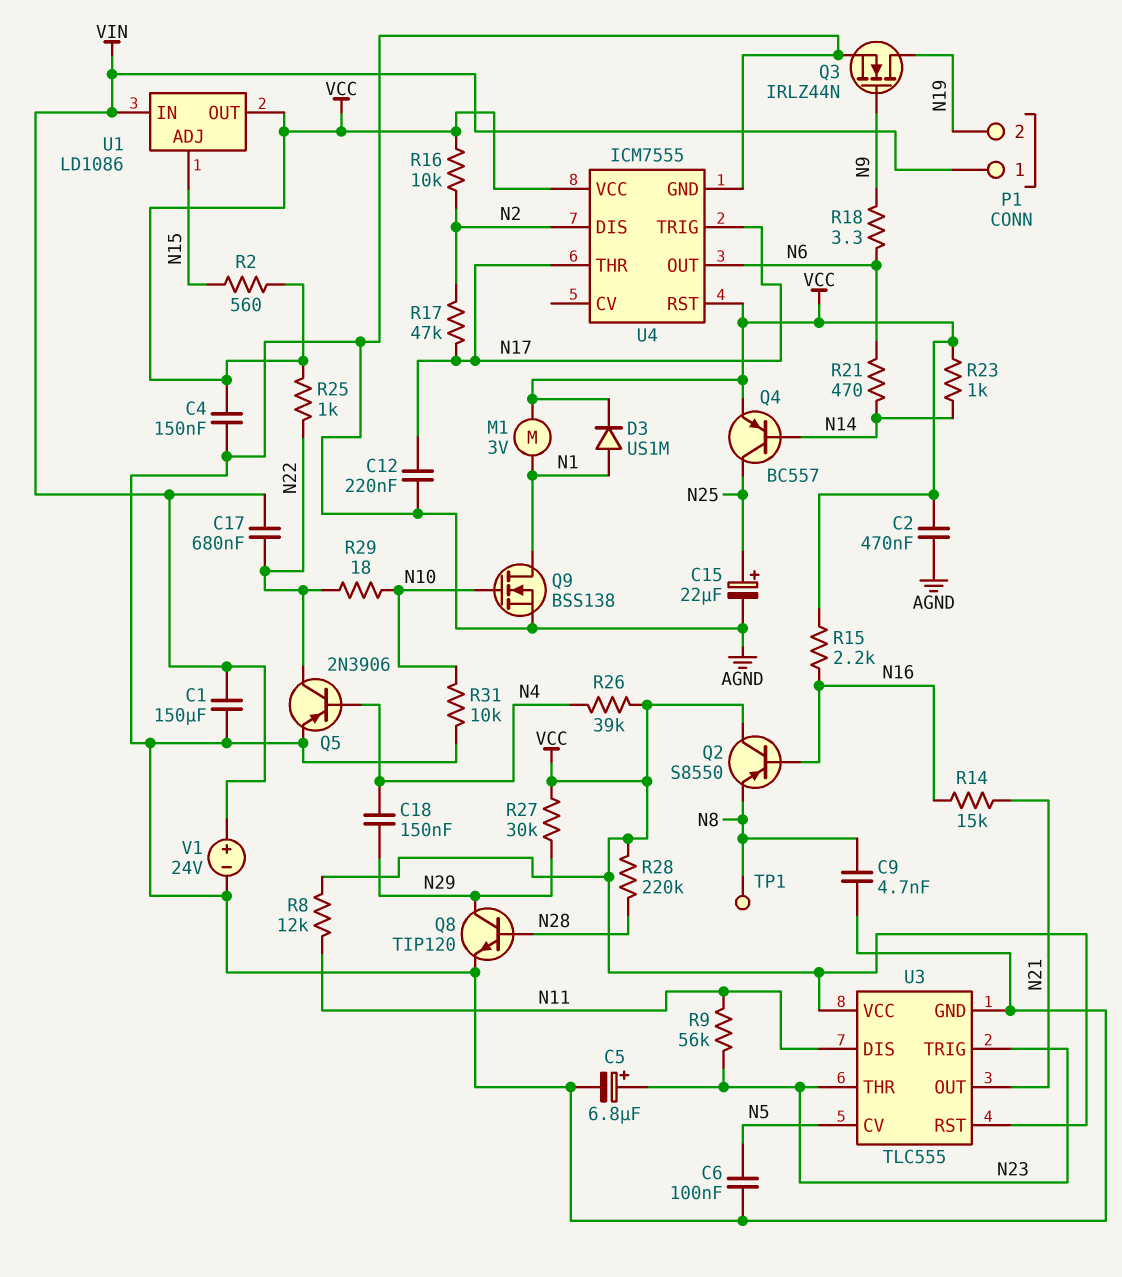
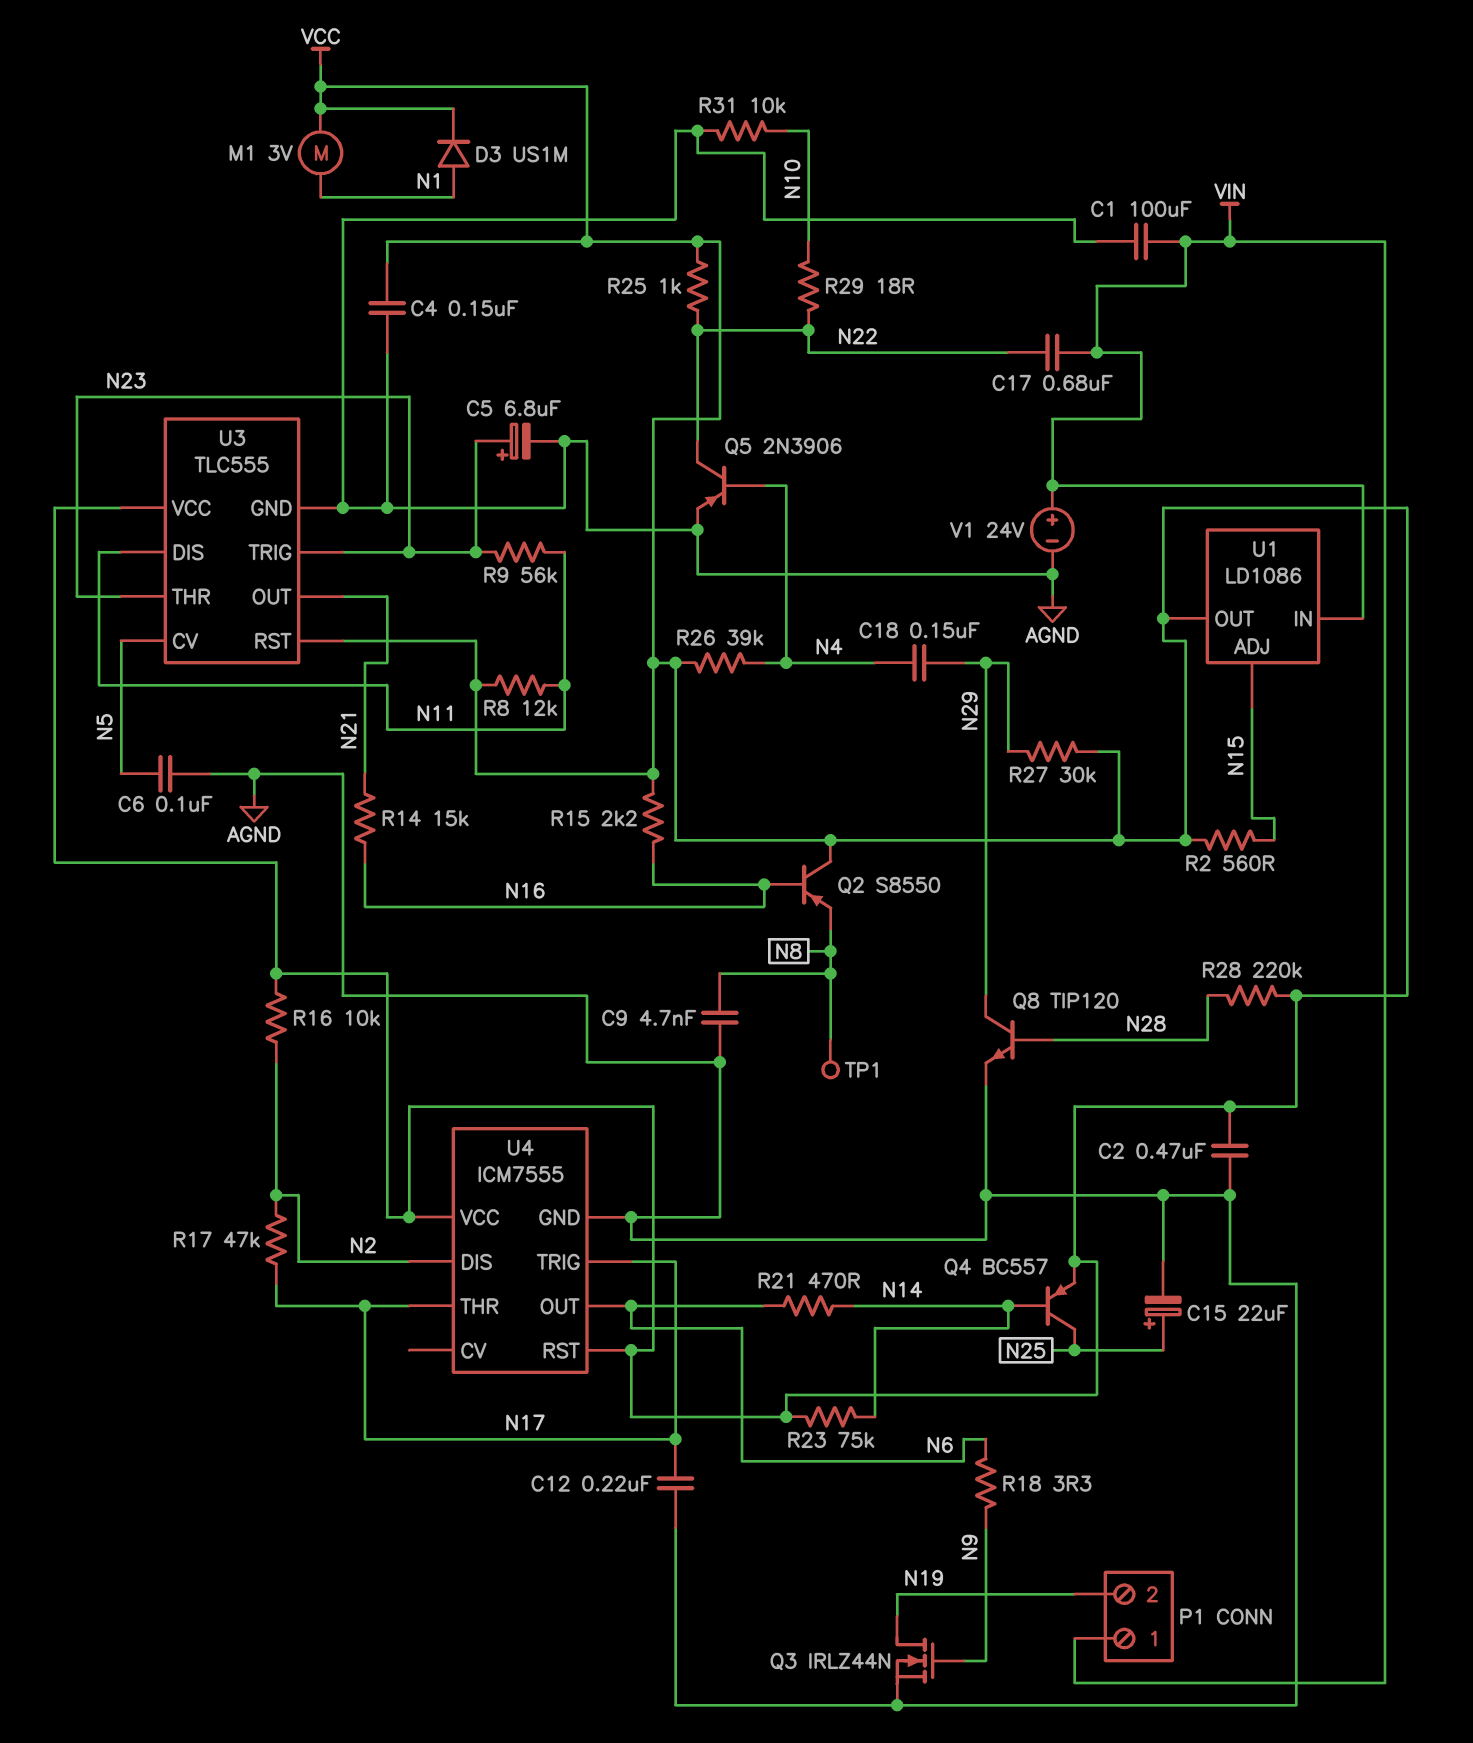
C1: 150uF (AGND, VIN) -> 100uF (AGND, VIN)
Q9: NMOS BSS138 (G N10, D N1, S AGND) -> none
R23: 1k (N14, VCC) -> 75k (N14, VCC)

